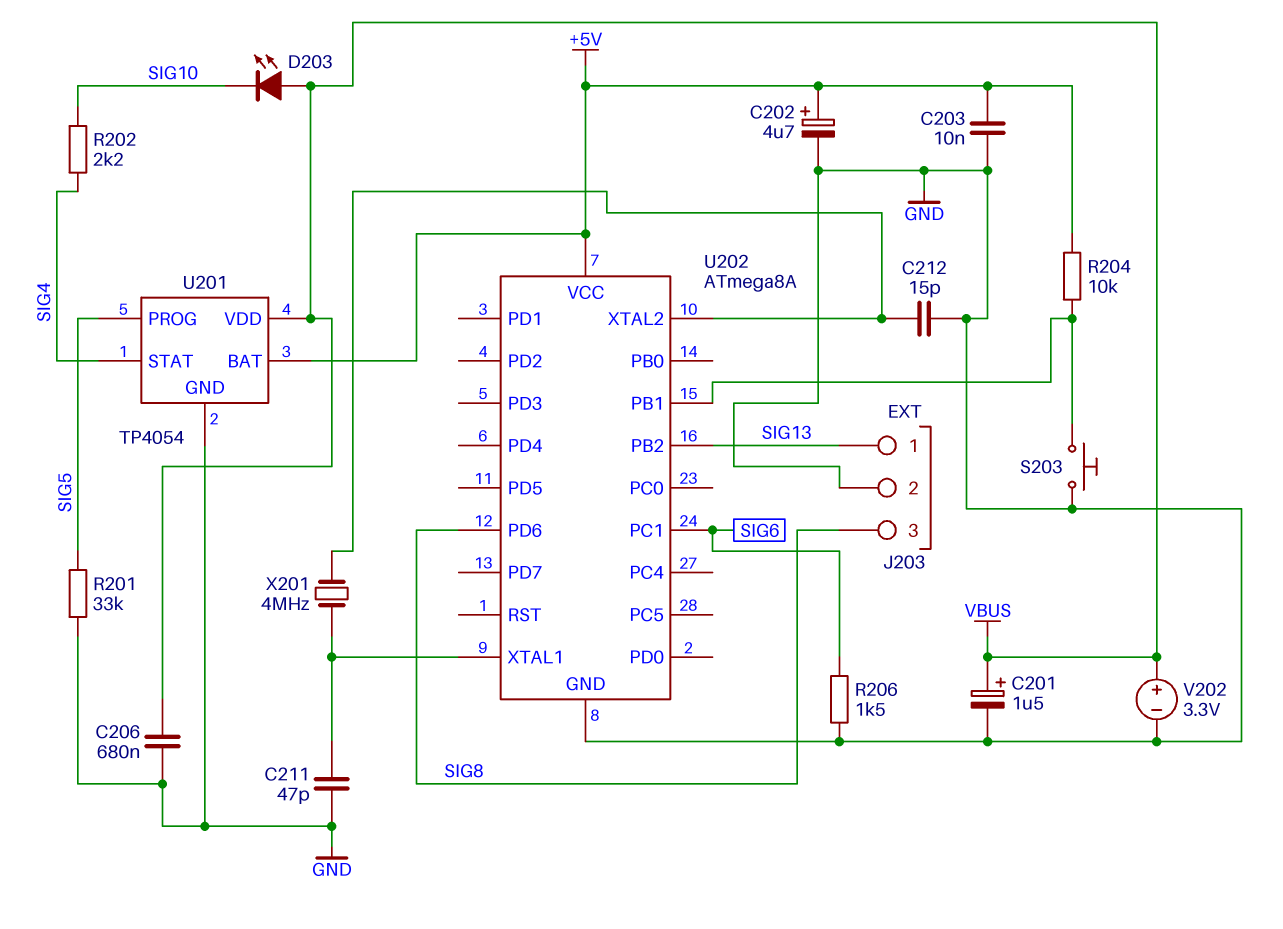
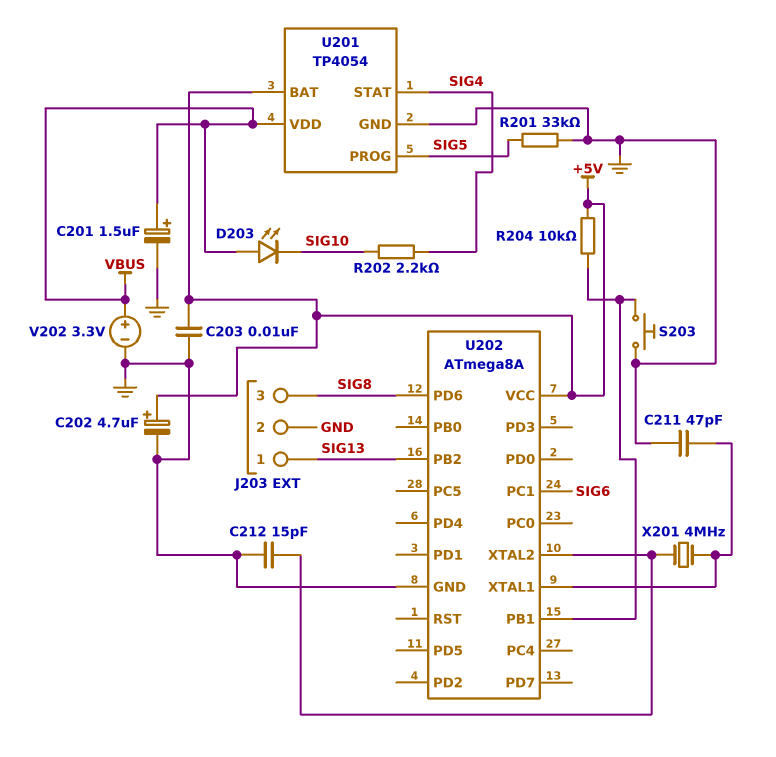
C206: 680nF (GND, VBUS) -> none
R206: 1.5k (GND, SIG6) -> none

